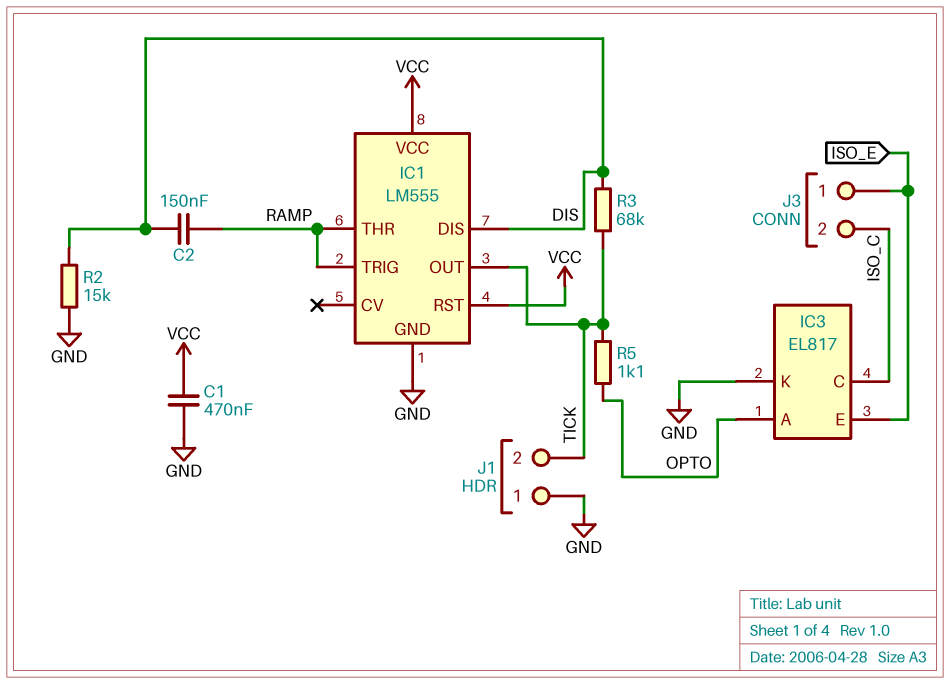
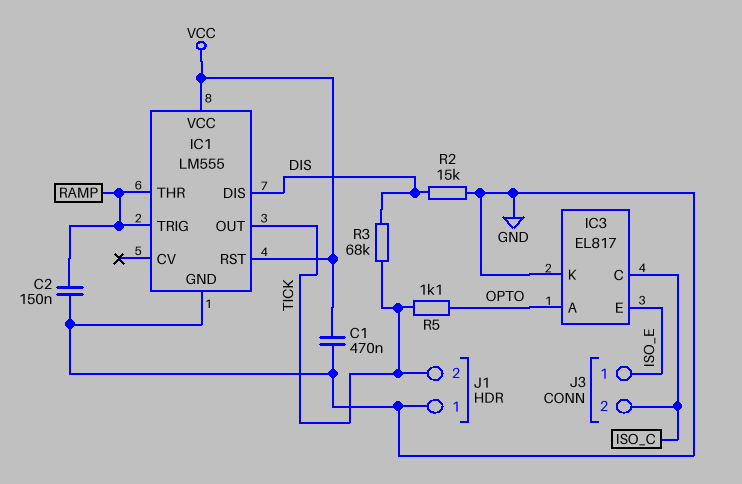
C2: 150nF (DIS, RAMP) -> 150nF (GND, RAMP)

